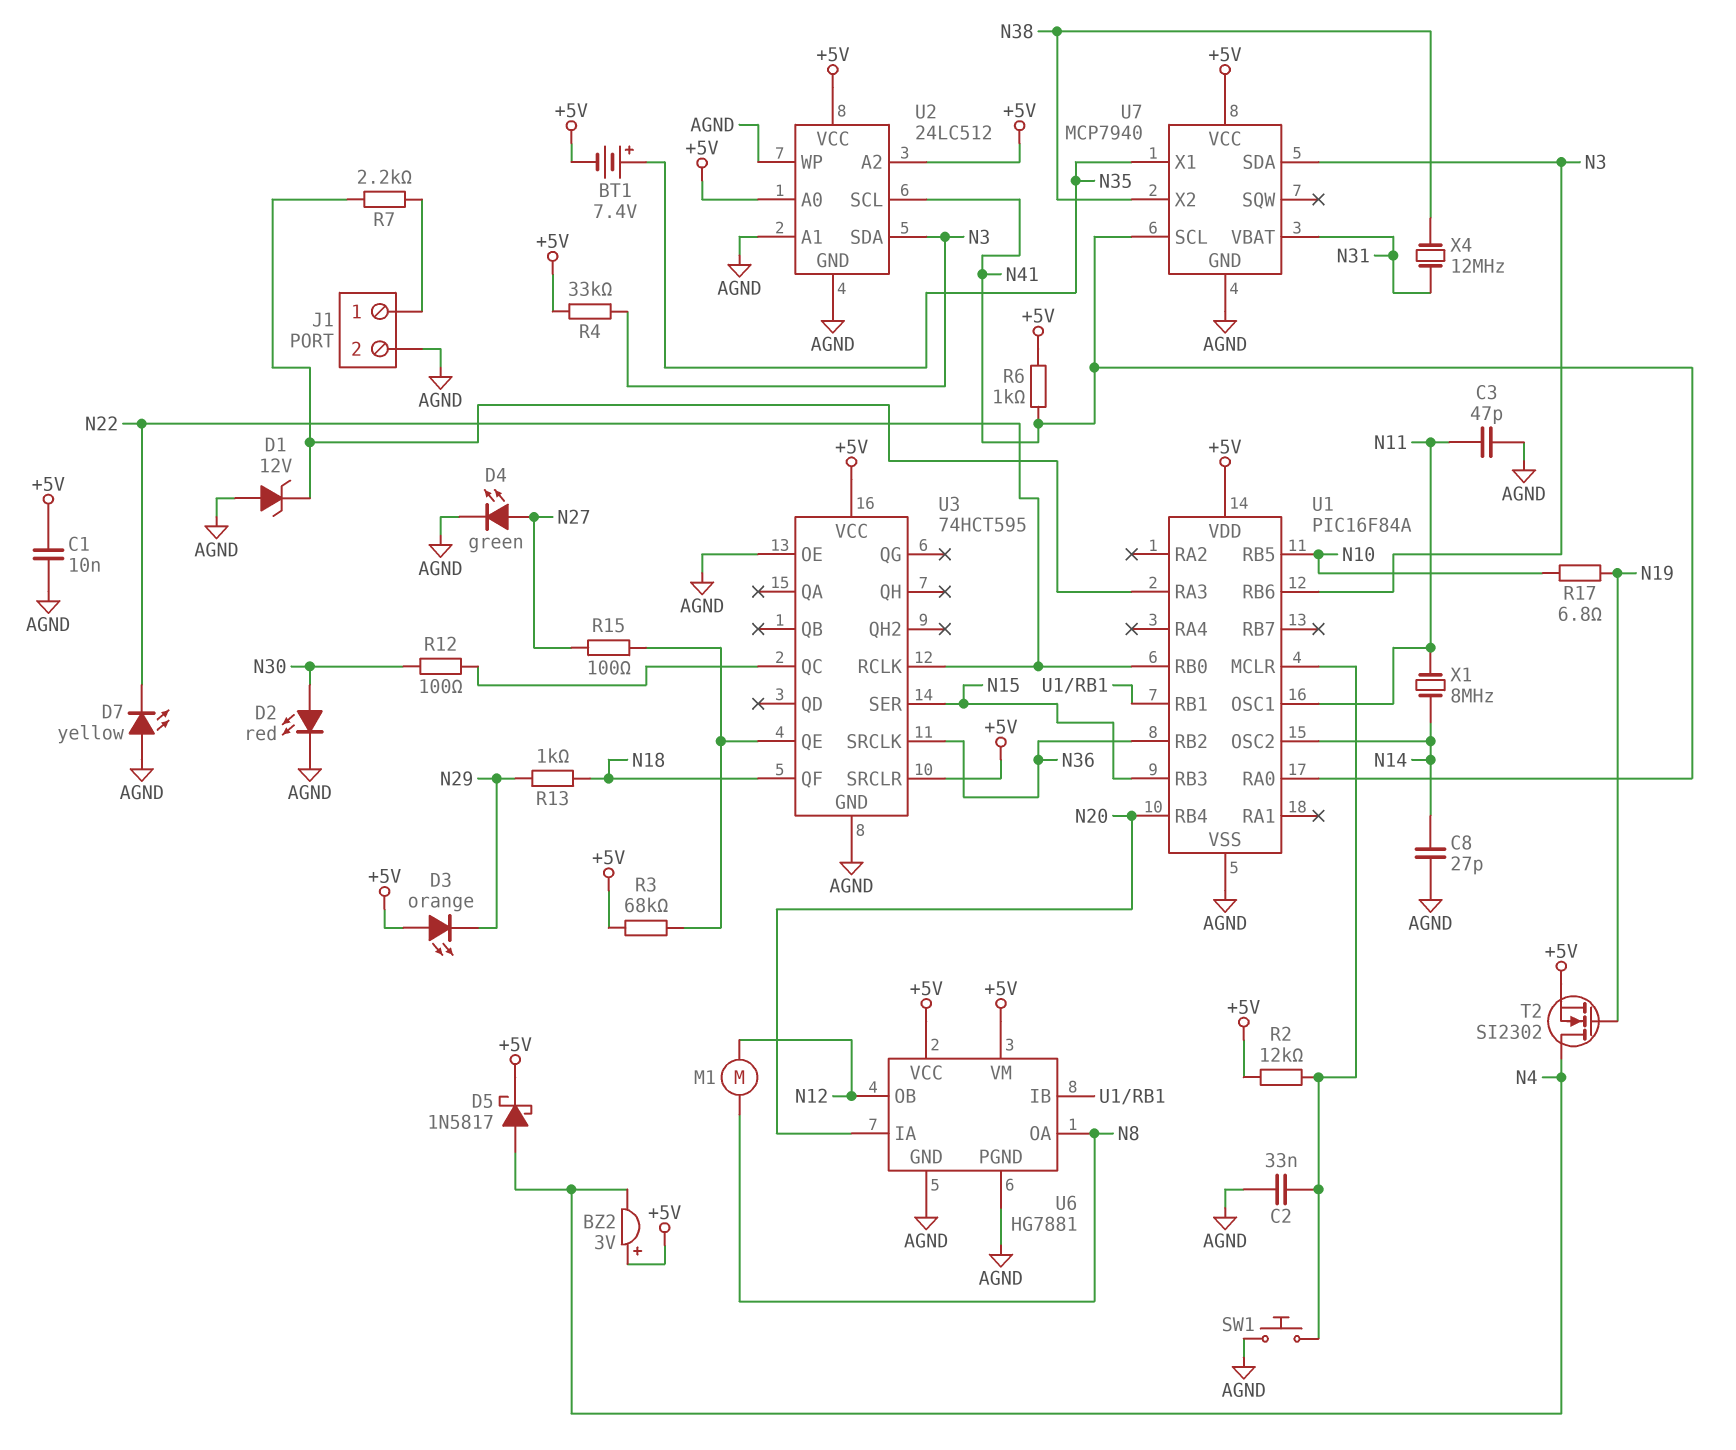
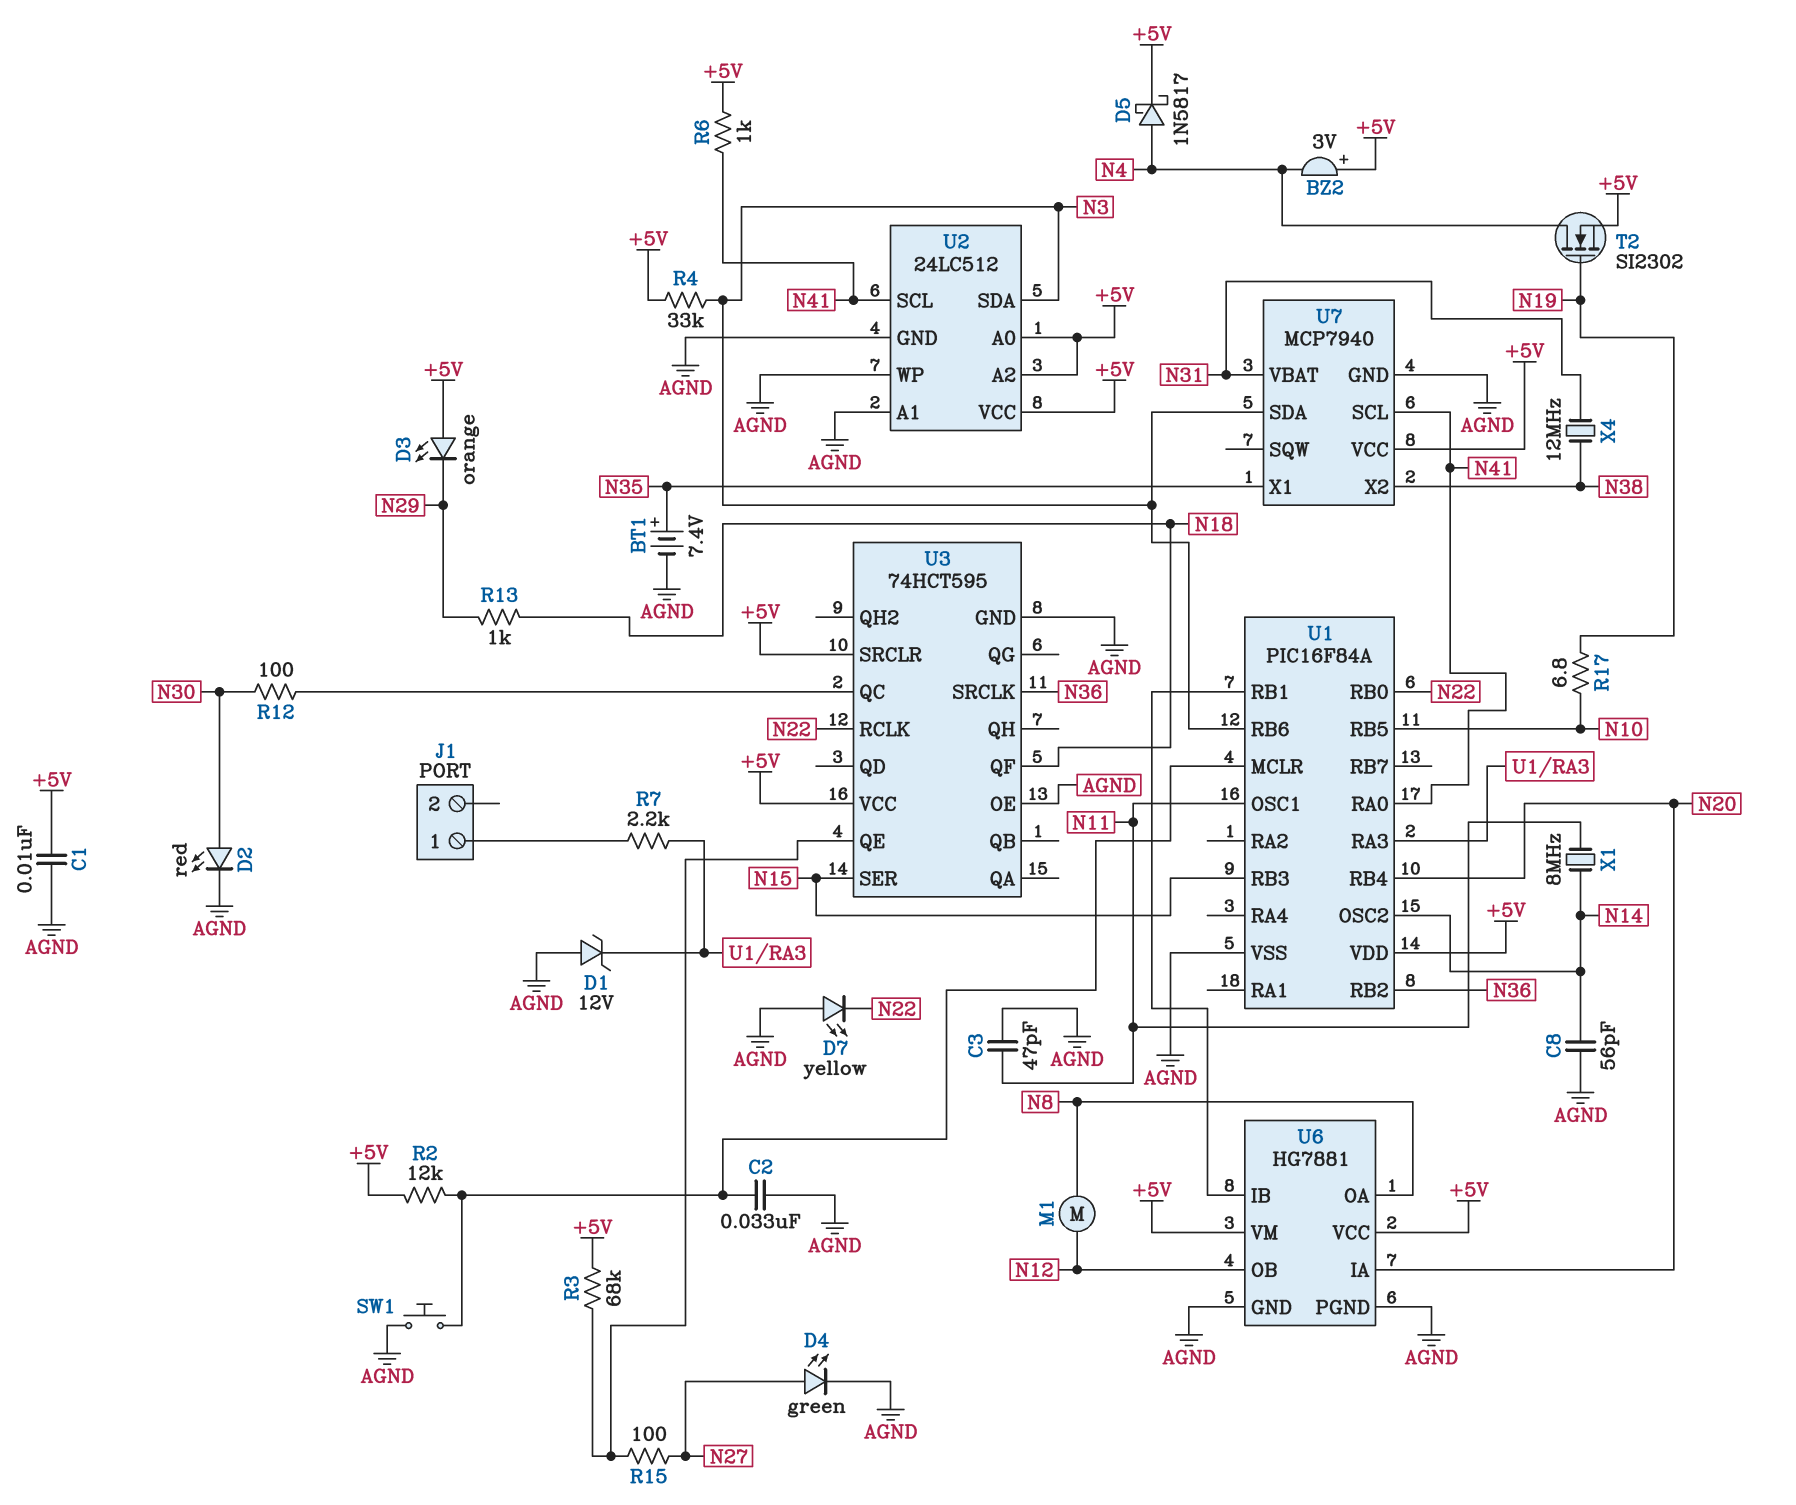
BT1: 7.4V (plus N35, minus +5V) -> 7.4V (plus N35, minus AGND)
C8: 27pF (AGND, N14) -> 56pF (AGND, N14)
J1 pin 2: AGND -> none

